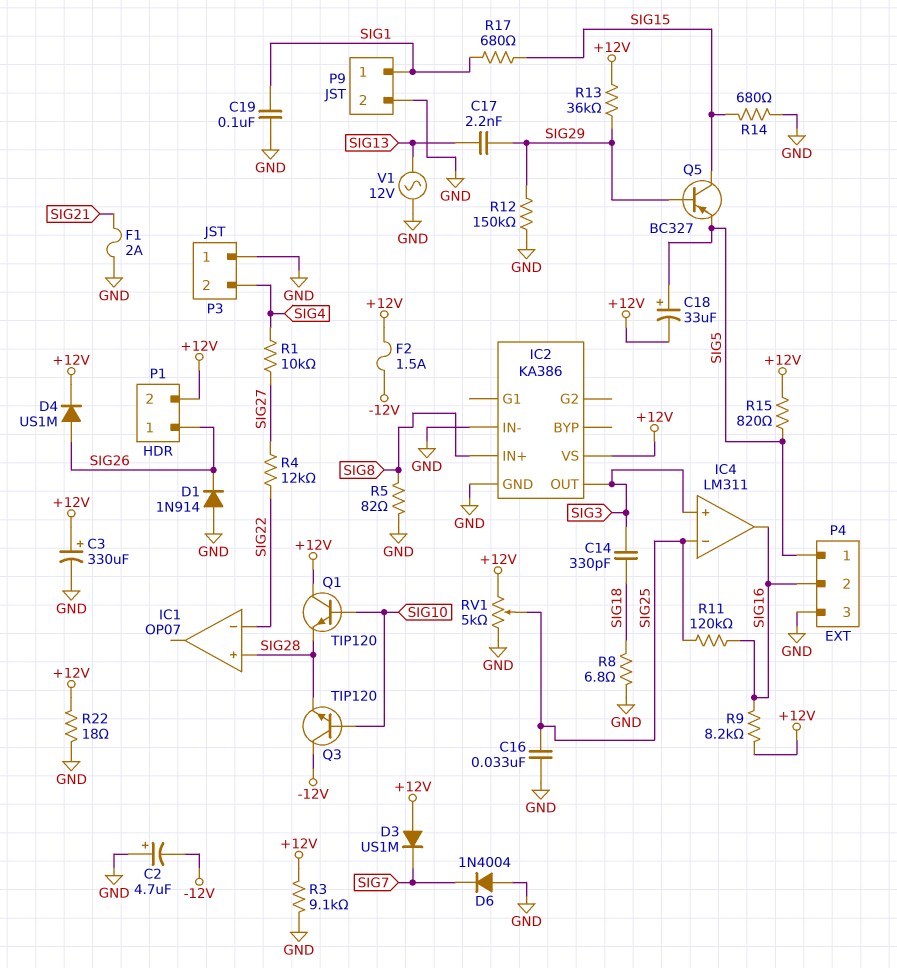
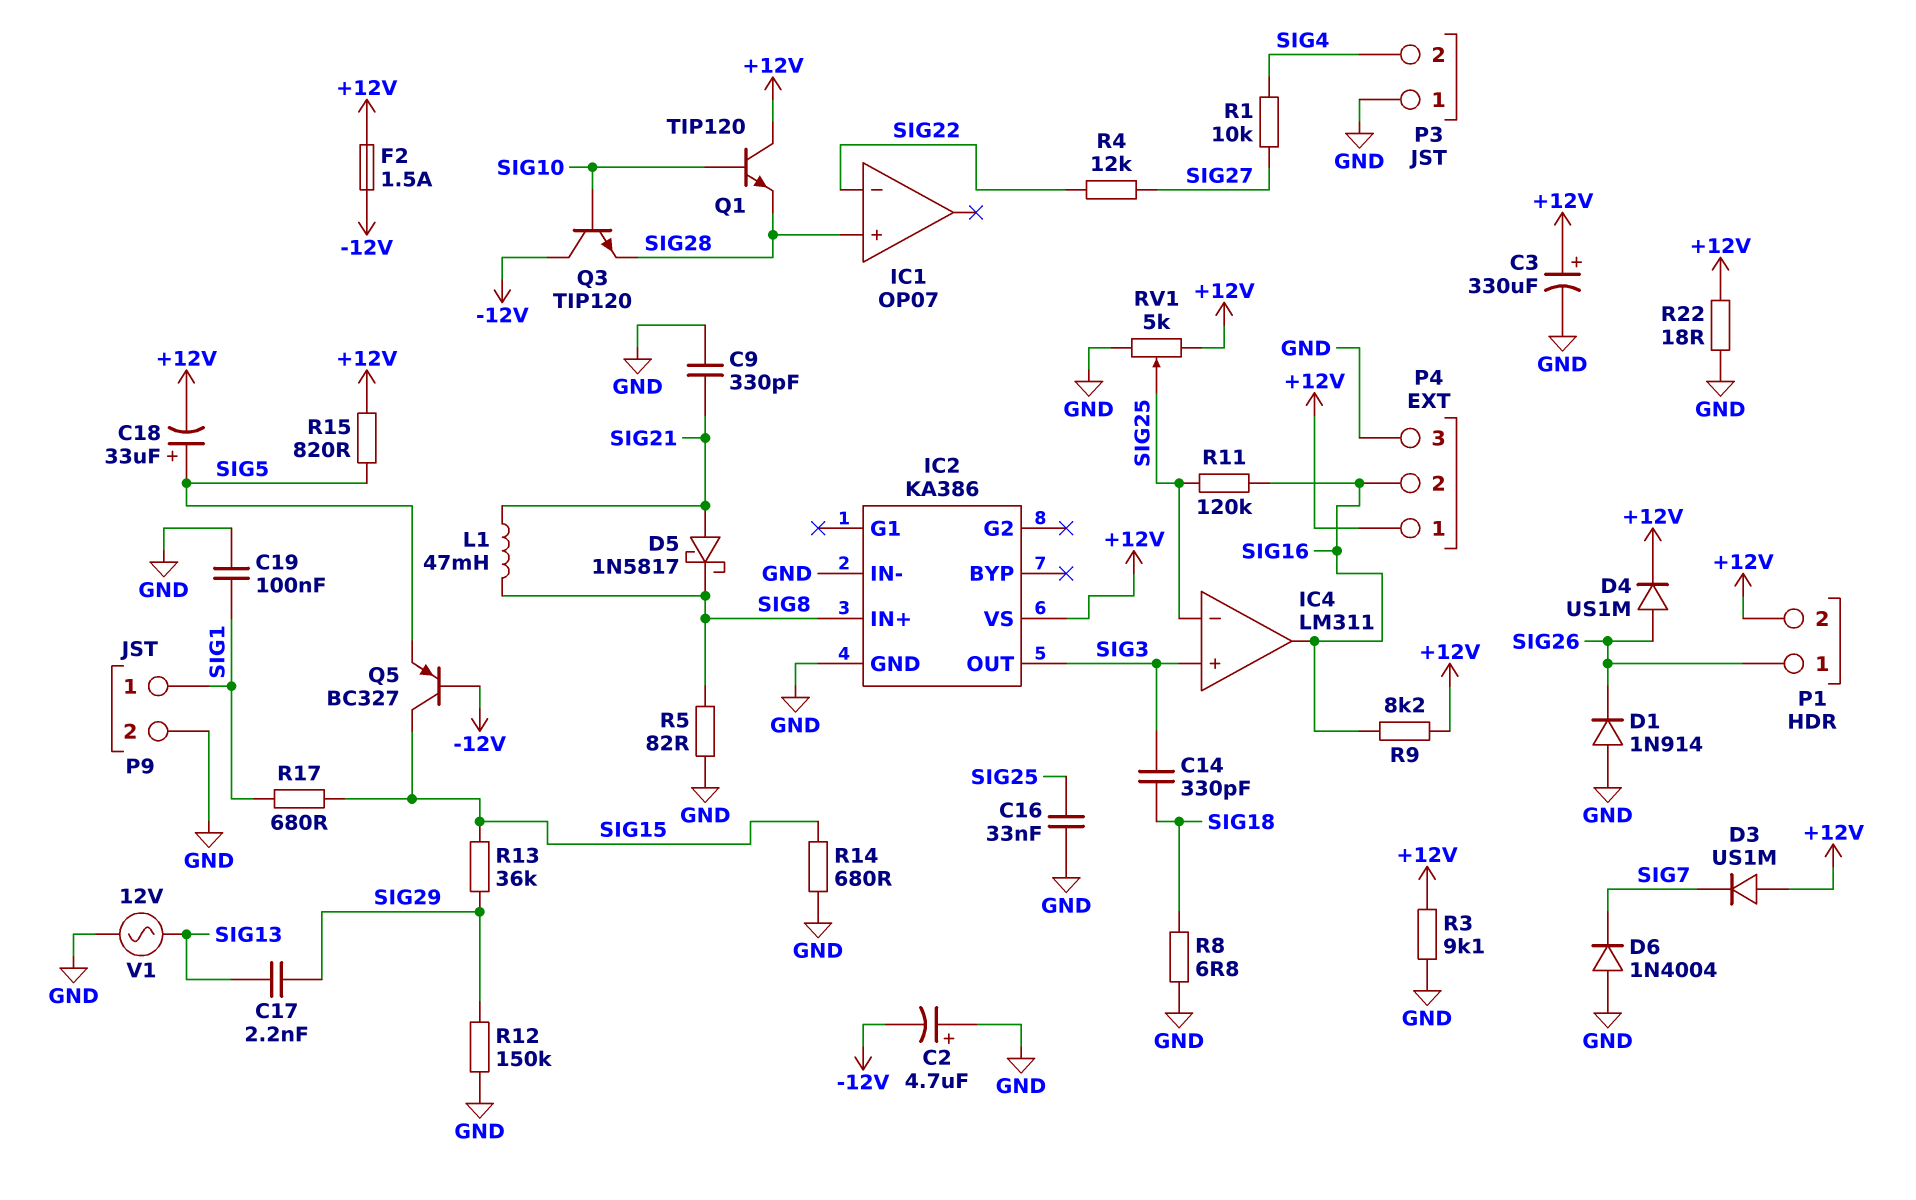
C9: none -> 330pF (GND, SIG21)
D5: none -> schottky 1N5817 (A SIG21, K SIG8)
F1: 2A (GND, SIG21) -> none
L1: none -> 47mH (SIG8, SIG21)
P4 pin 1: SIG5 -> +12V
Q5: PNP BC327 (B SIG29, C SIG15, E SIG5) -> PNP BC327 (B -12V, C SIG15, E SIG5)
R13: 36k (+12V, SIG29) -> 36k (SIG15, SIG29)

